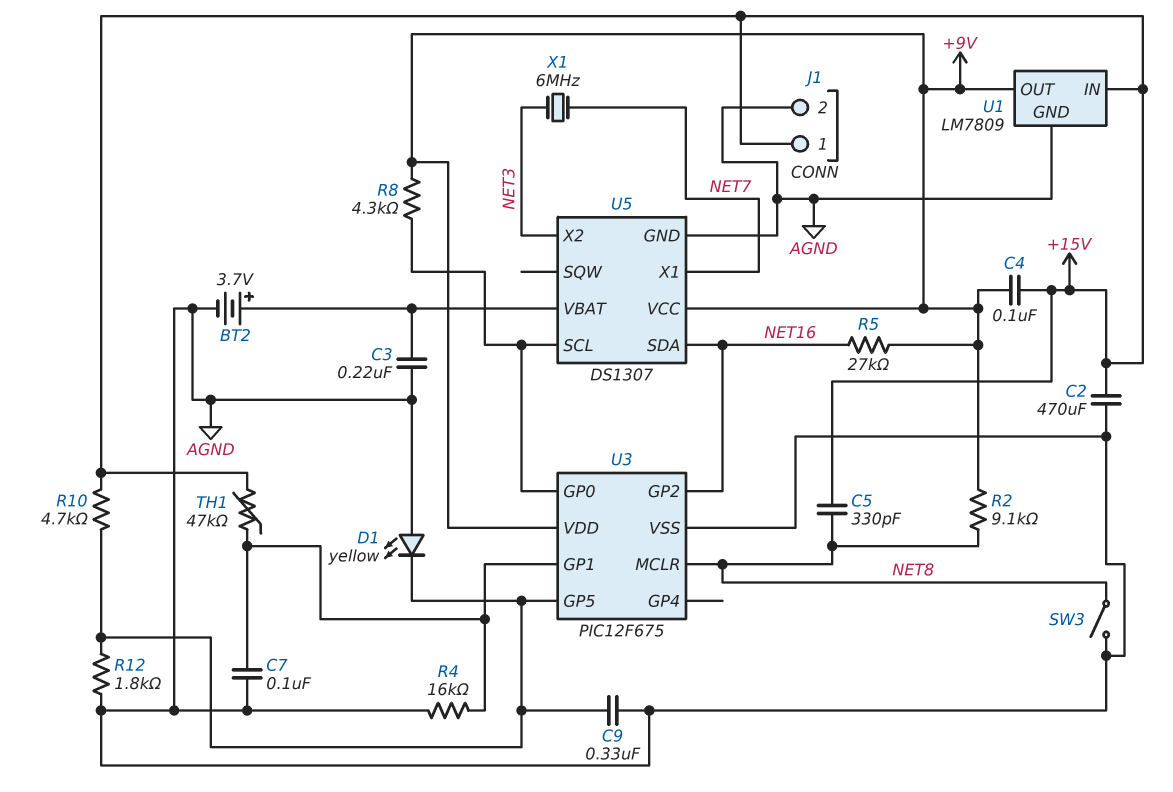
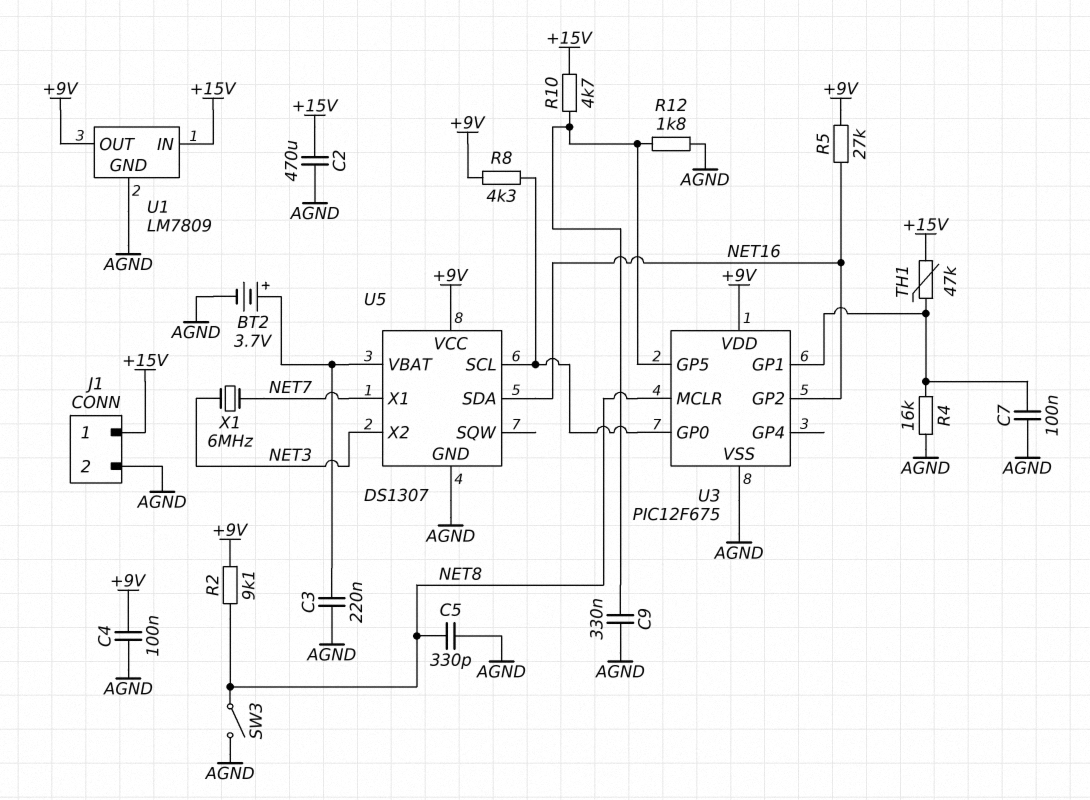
C4: 100nF (+9V, +15V) -> 100nF (+9V, AGND)
C5: 330pF (+15V, NET8) -> 330pF (AGND, NET8)
D1: LED yellow (A AGND, K U3/GP5) -> none

